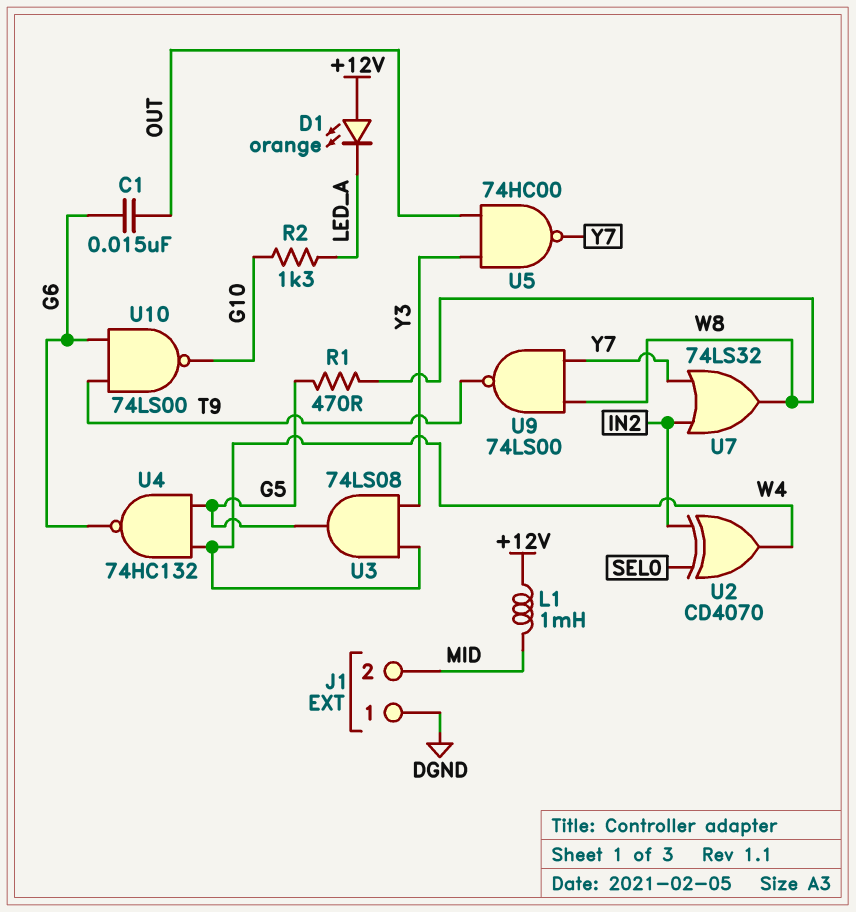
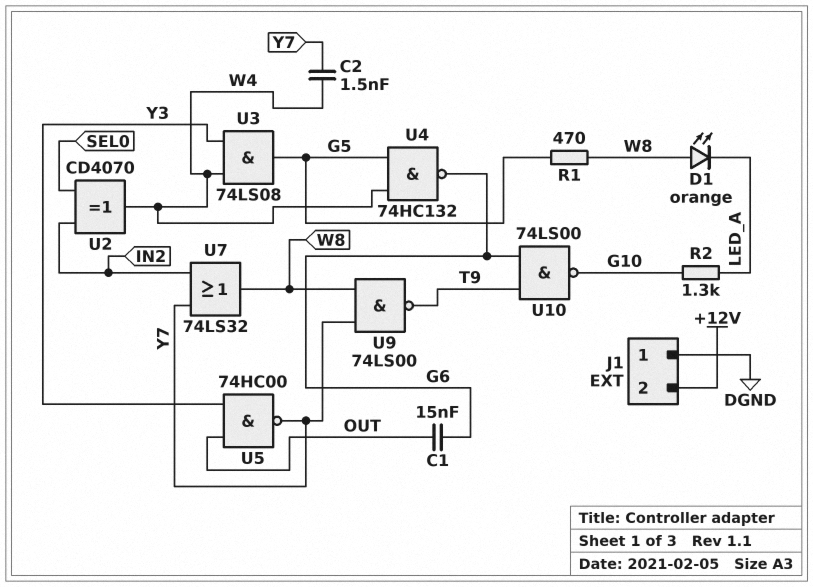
C2: none -> 1.5nF (W4, Y7)
D1: LED orange (A +12V, K LED_A) -> LED orange (A W8, K LED_A)
J1 pin 2: MID -> +12V
L1: 1mH (+12V, MID) -> none

